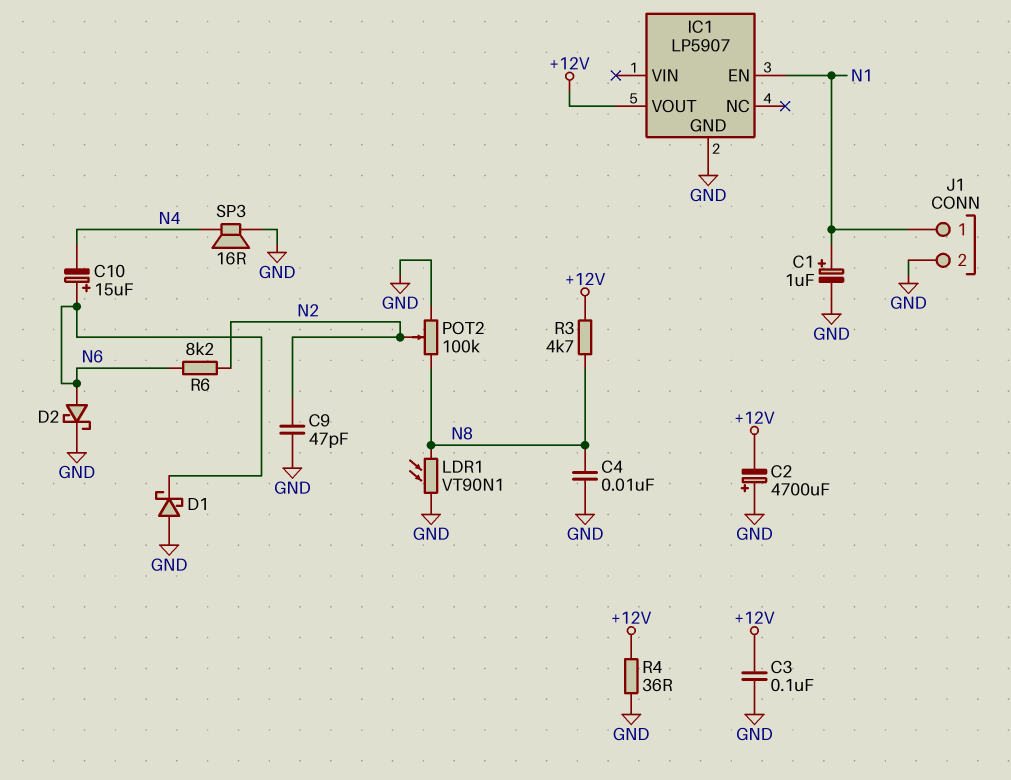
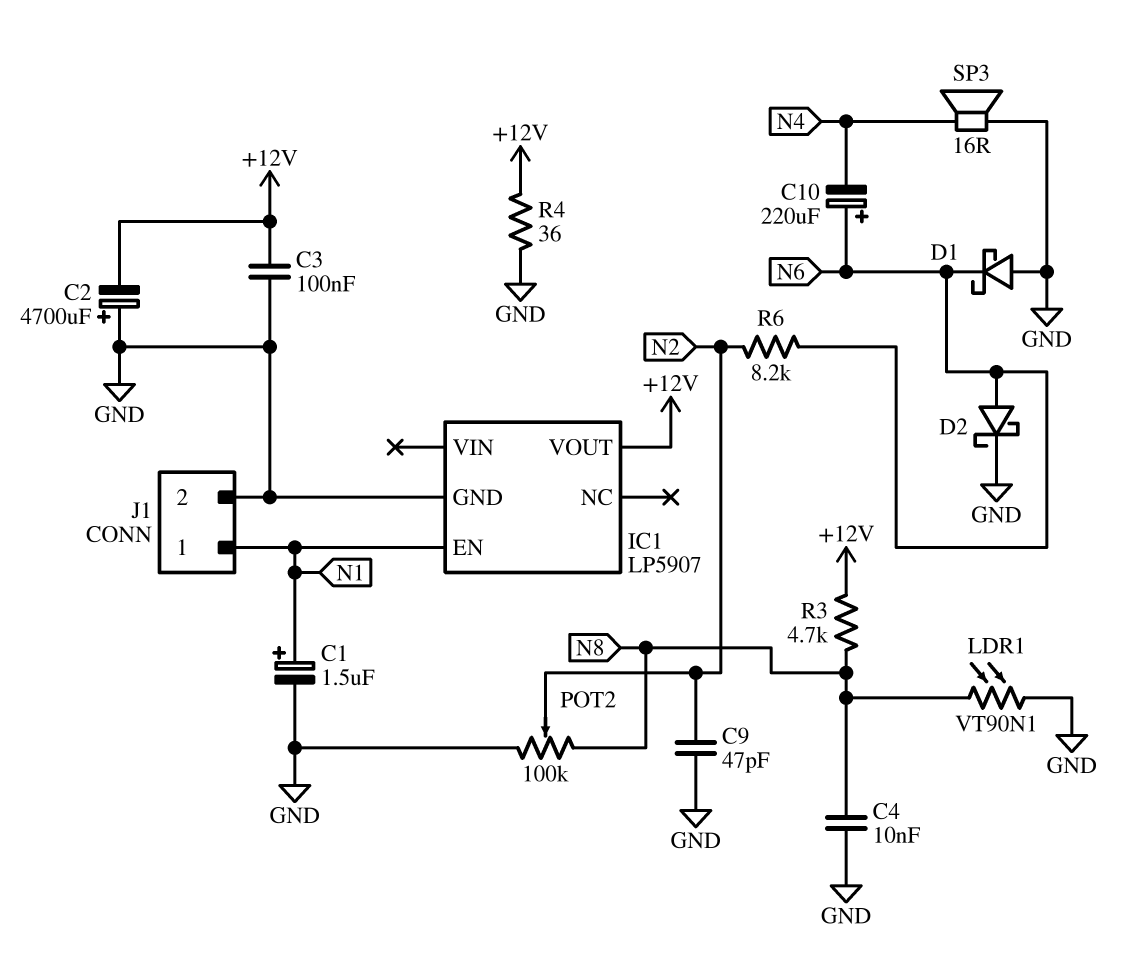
C1: 1uF (plus N1, minus GND) -> 1.5uF (plus N1, minus GND)
C10: 15uF (plus N6, minus N4) -> 220uF (plus N6, minus N4)

